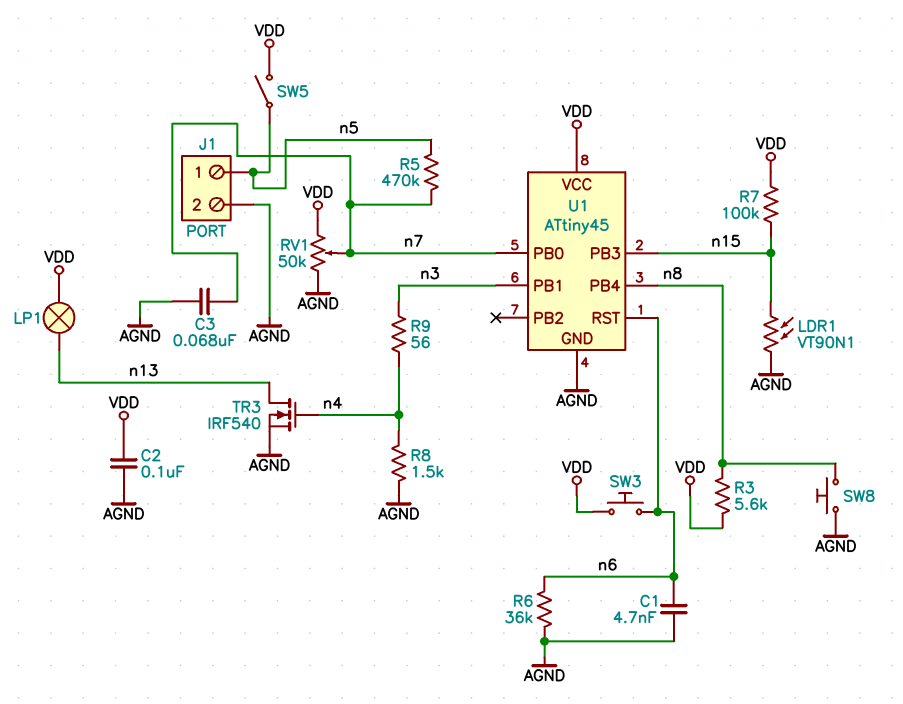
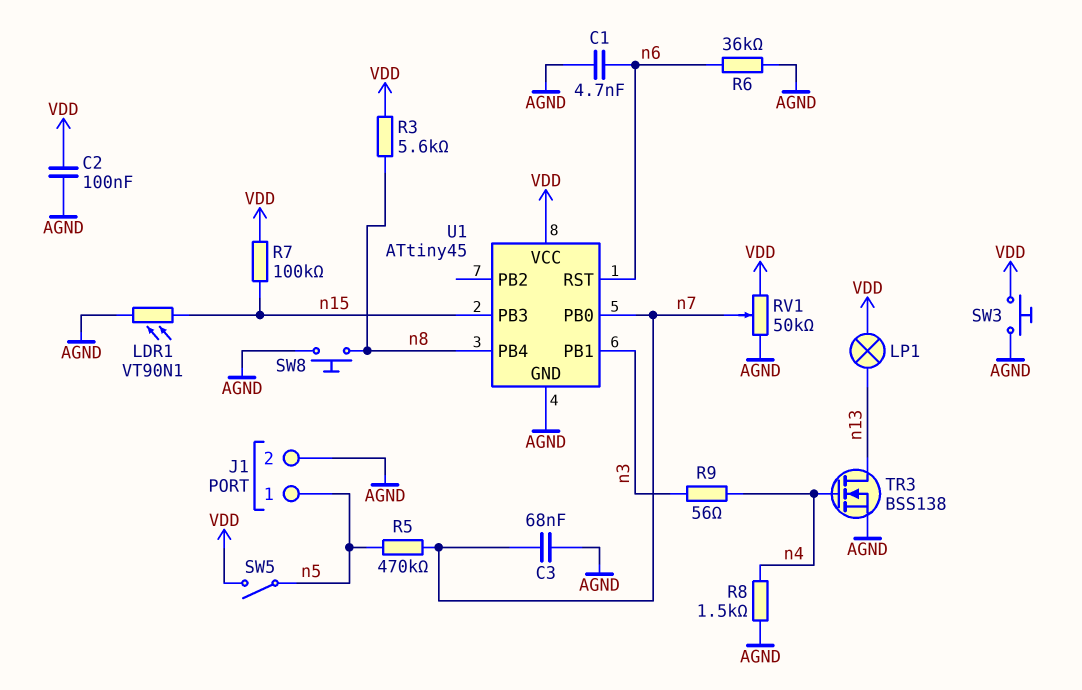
SW3: button (VDD, n6) -> button (AGND, VDD)
TR3: NMOS IRF540 (G n4, D n13, S AGND) -> NMOS BSS138 (G n4, D n13, S AGND)

